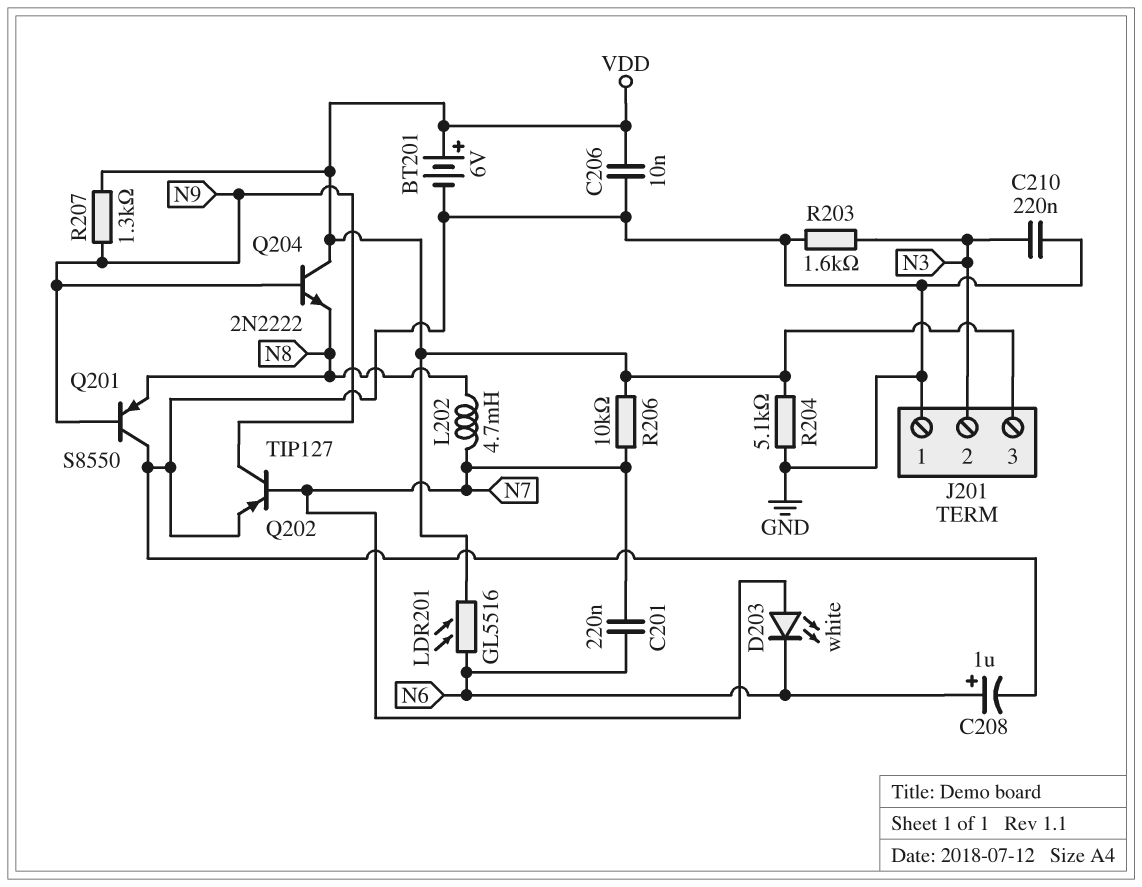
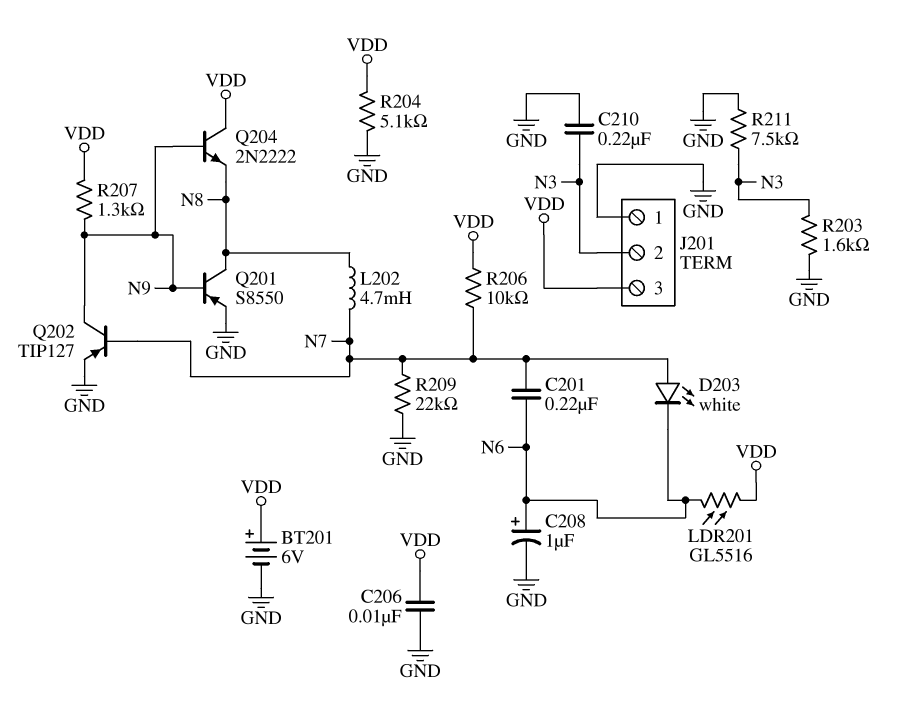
Q201: PNP S8550 (B N9, C GND, E N8) -> PNP S8550 (B N9, C N8, E GND)
R209: none -> 22k (GND, N7)
R211: none -> 7.5k (GND, N3)

